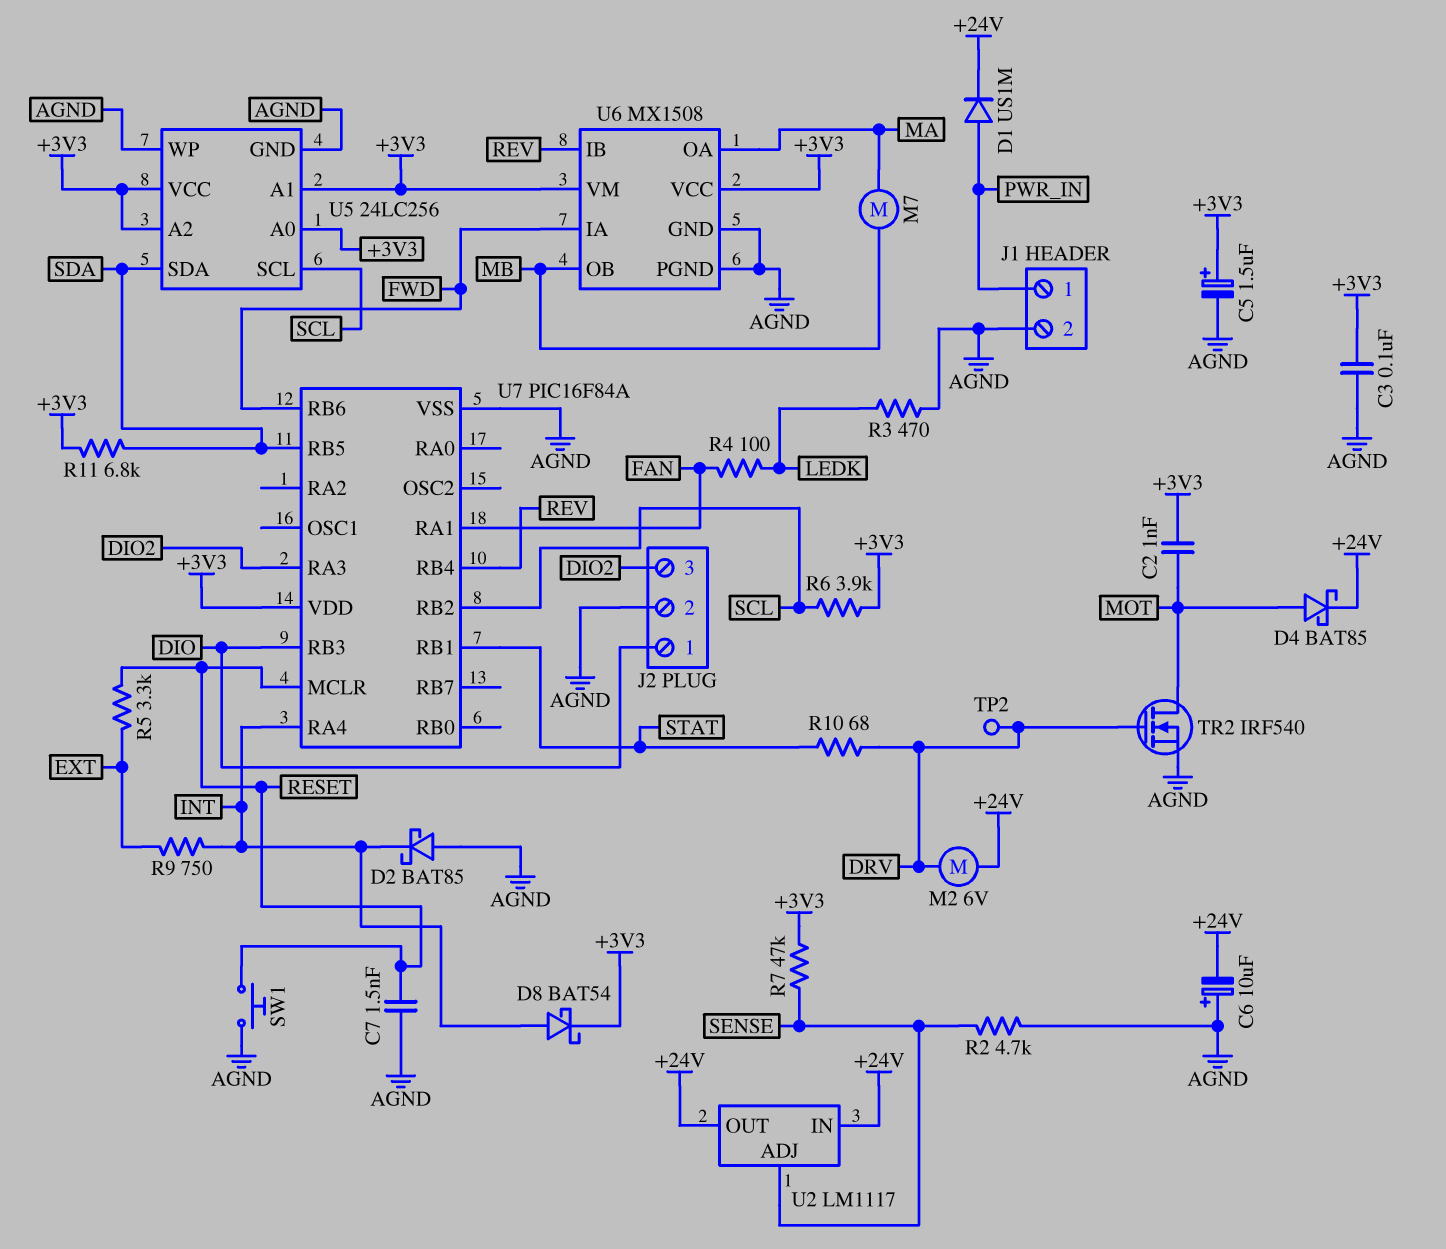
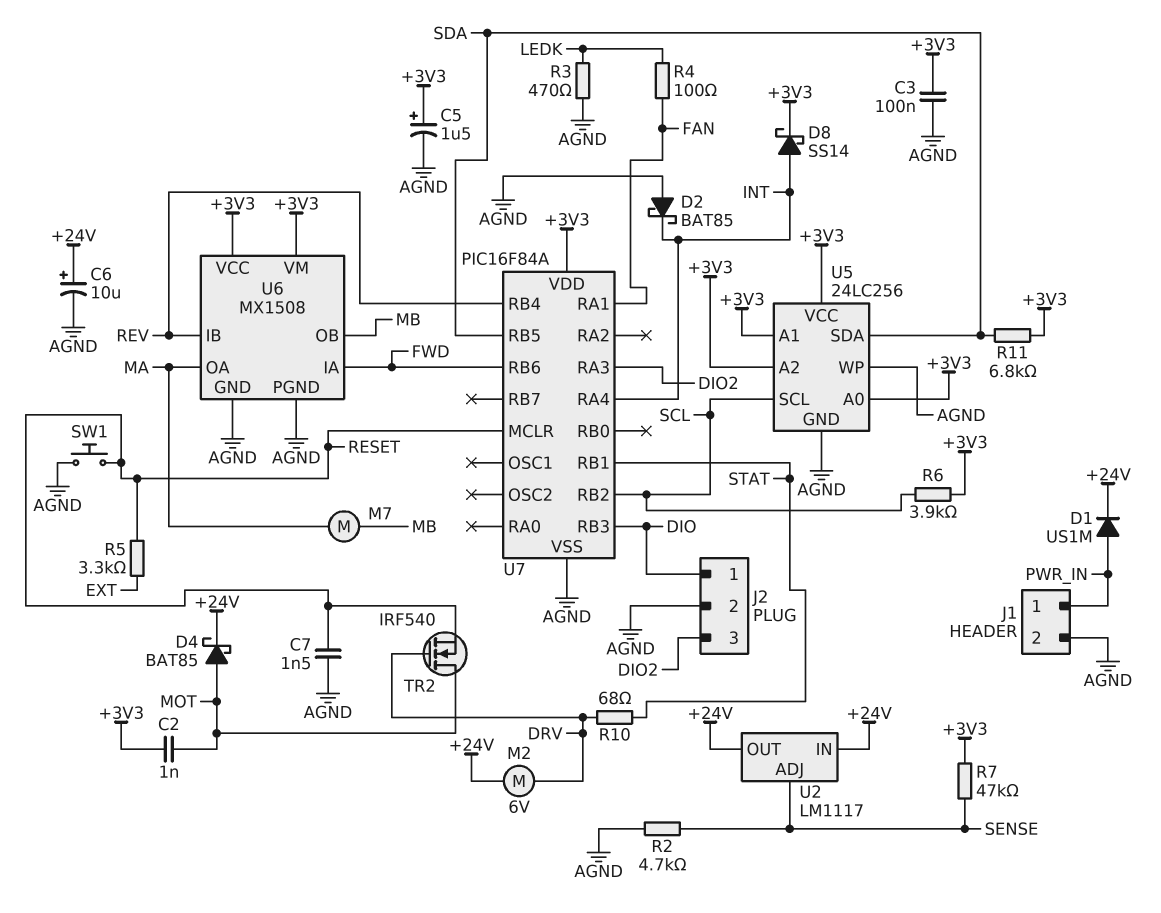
C6: 10uF (plus AGND, minus +24V) -> 10uF (plus +24V, minus AGND)
D8: schottky BAT54 (A INT, K +3V3) -> schottky SS14 (A INT, K +3V3)
R9: 750 (EXT, INT) -> none
TP2: test point (DRV) -> none
TR2: NMOS IRF540 (G DRV, D MOT, S AGND) -> NMOS IRF540 (G DRV, D MOT, S RESET)

